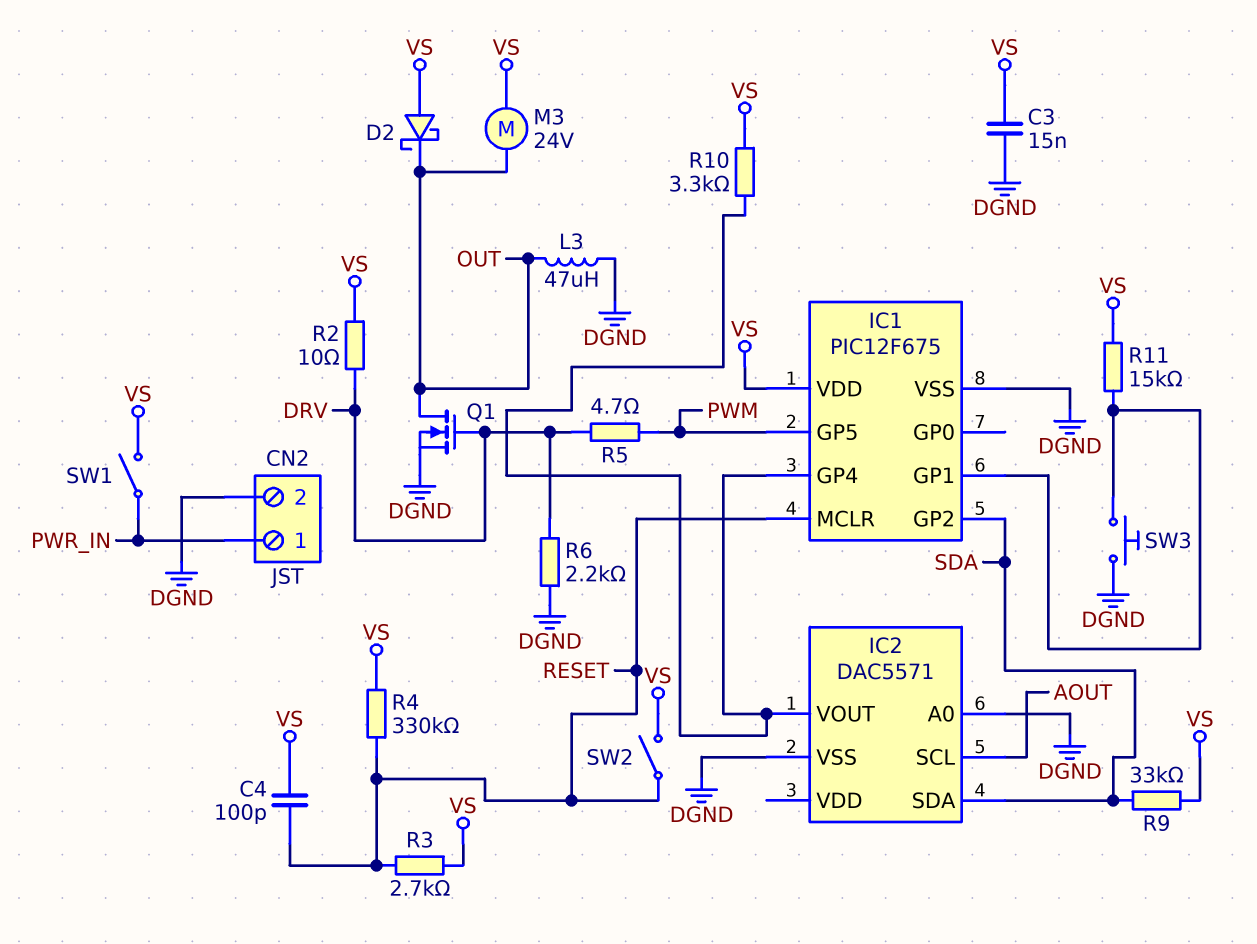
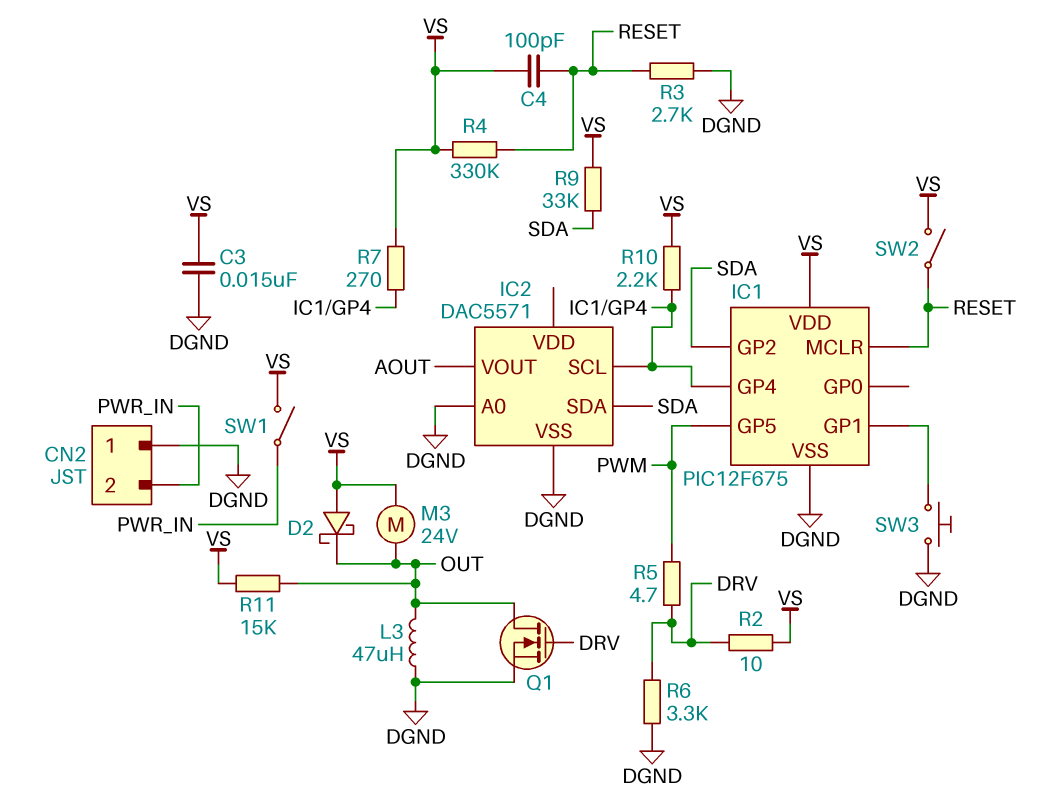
CN2 pin 1: PWR_IN -> DGND
CN2 pin 2: DGND -> PWR_IN
IC2 pin SCL: AOUT -> IC1/GP4
IC2 pin VOUT: IC1/GP4 -> AOUT
R3: 2.7k (RESET, VS) -> 2.7k (DGND, RESET)
R6: 2.2k (DGND, DRV) -> 3.3k (DGND, DRV)
R7: none -> 270 (IC1/GP4, VS)
R10: 3.3k (IC1/GP4, VS) -> 2.2k (IC1/GP4, VS)
R11: 15k (IC1/GP1, VS) -> 15k (OUT, VS)

